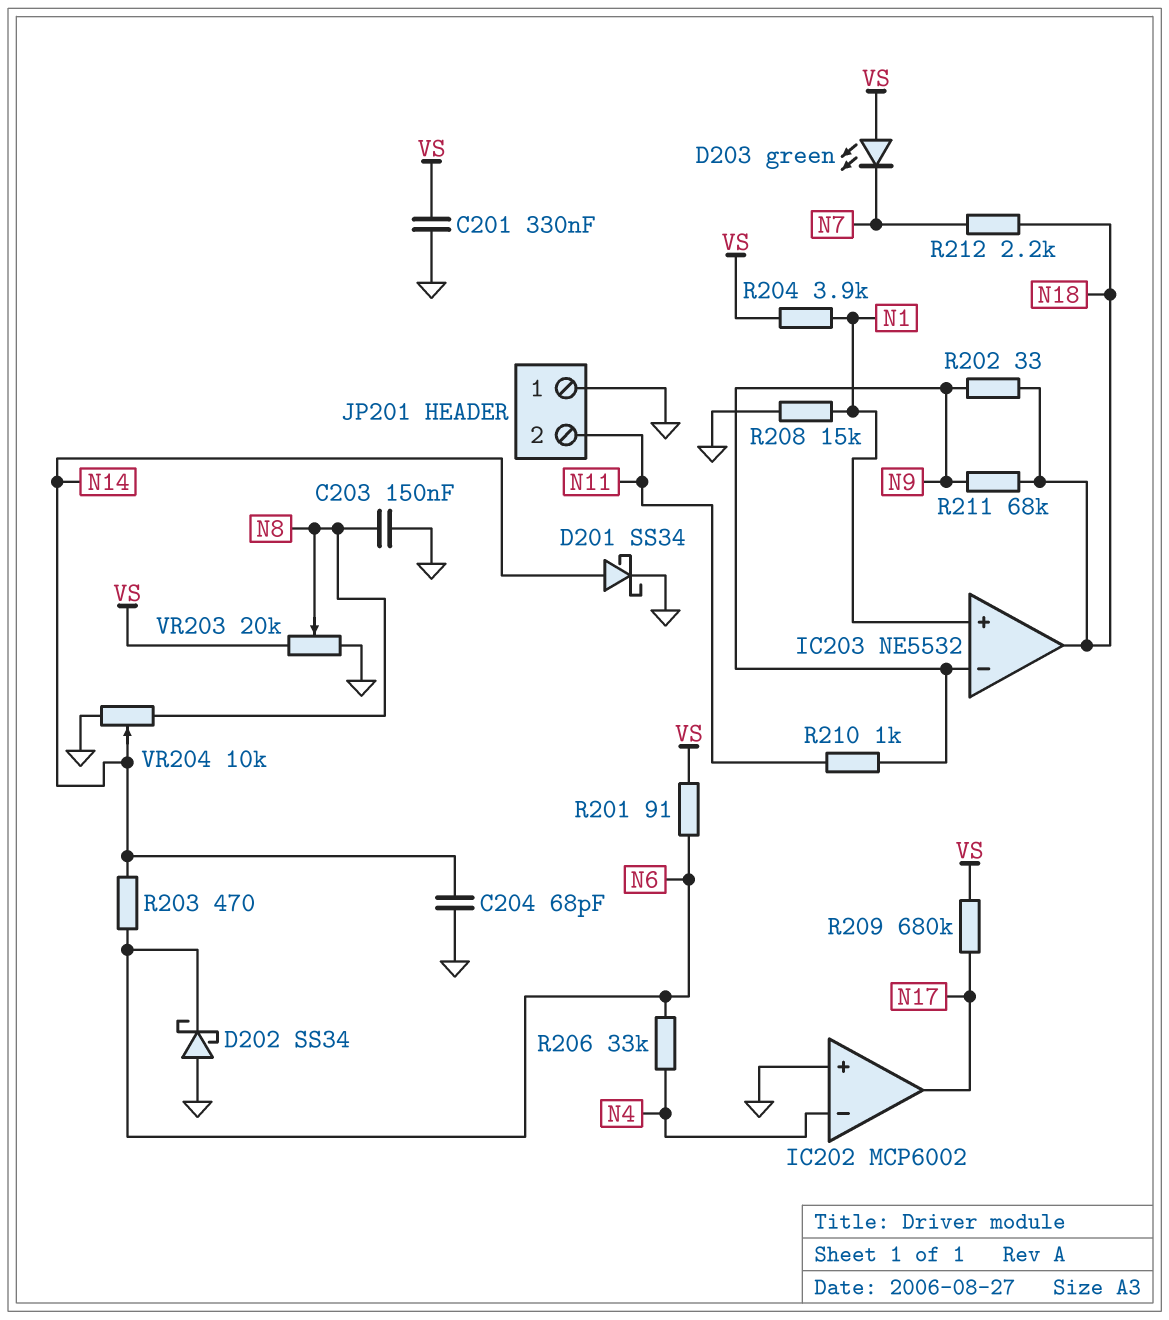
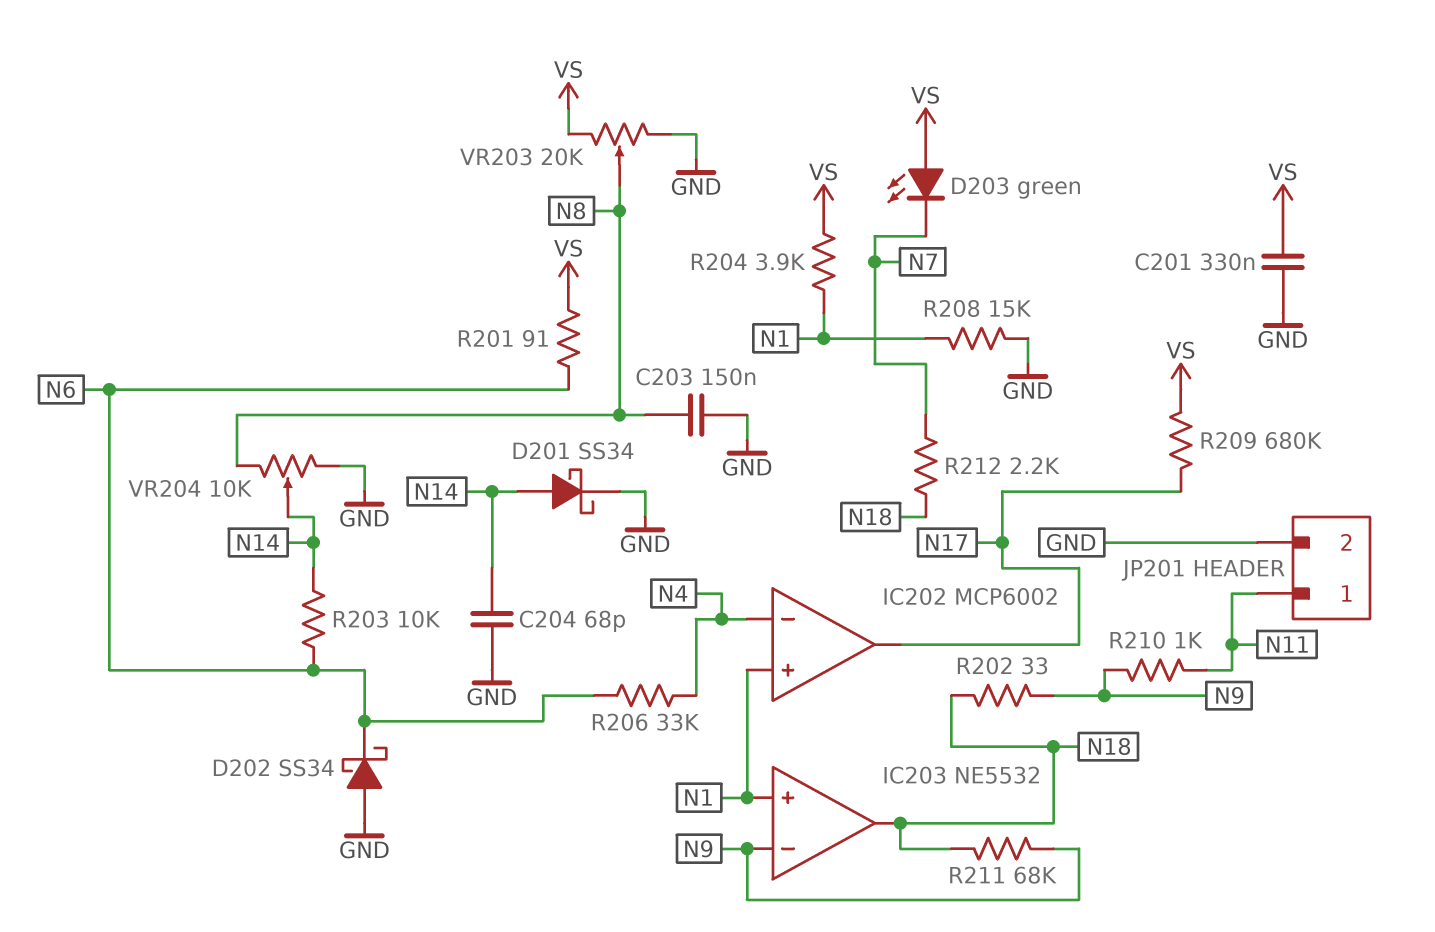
IC202 pin in+: GND -> N1
JP201 pin 1: GND -> N11
JP201 pin 2: N11 -> GND
R203: 470 (N6, N14) -> 10k (N6, N14)

